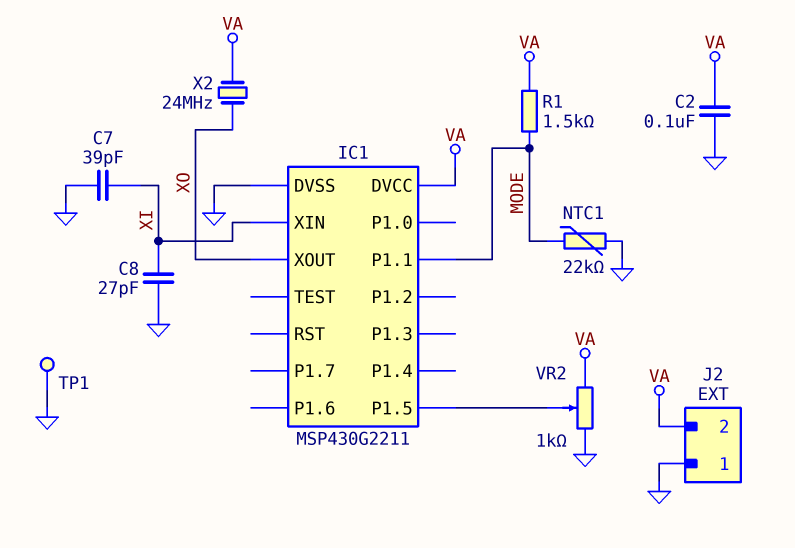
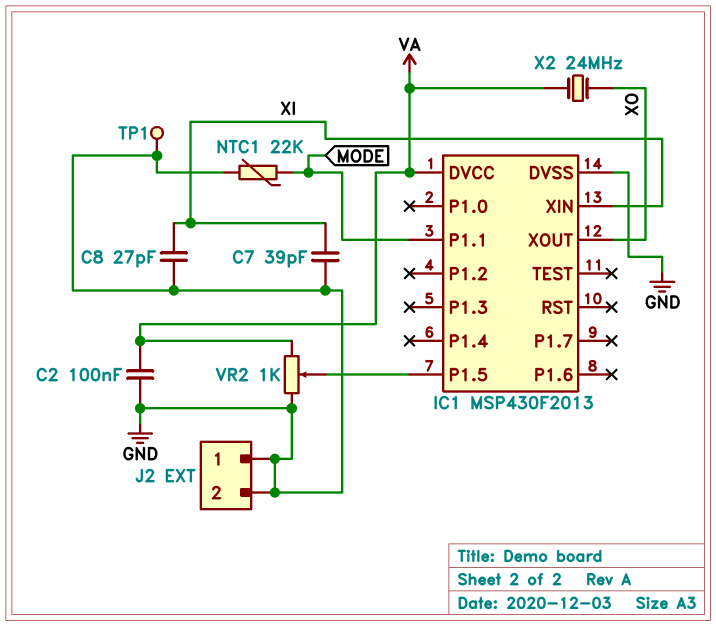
IC1: MSP430G2211 -> MSP430F2013
J2 pin 2: VA -> GND
R1: 1.5k (MODE, VA) -> none

